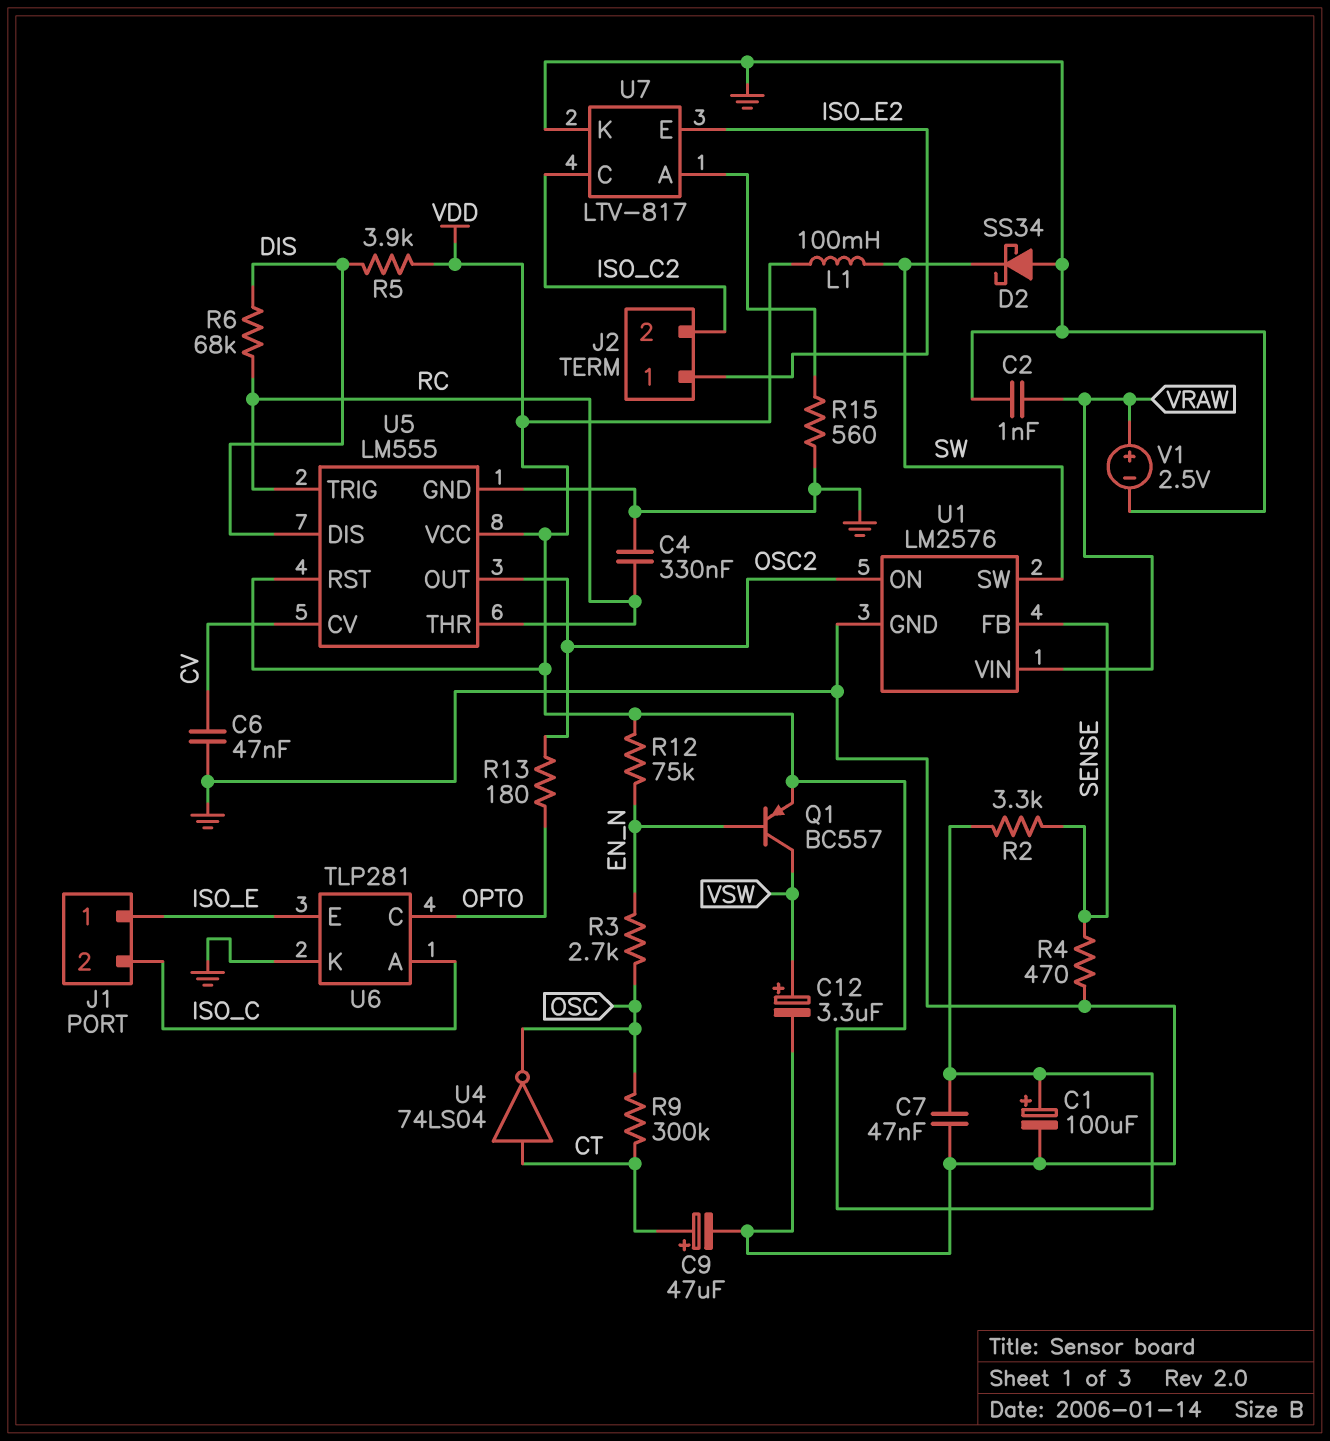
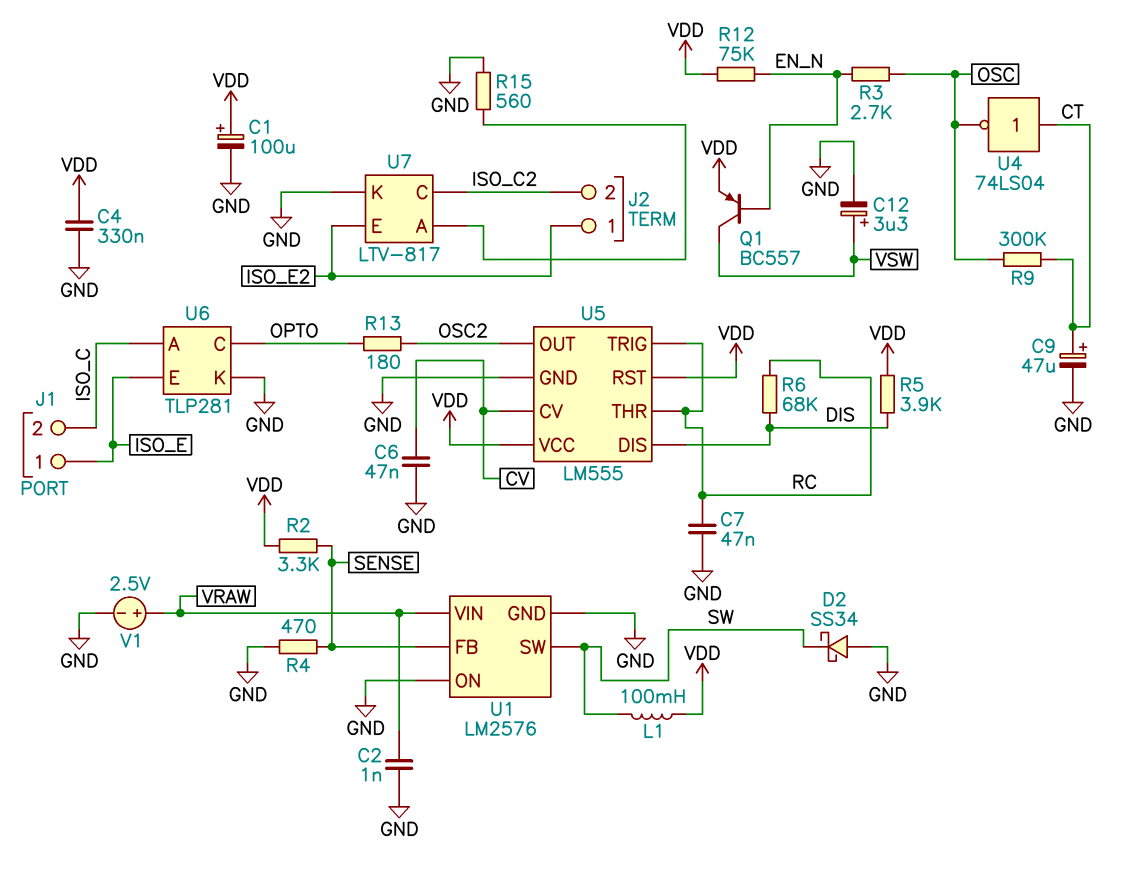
C4: 330nF (GND, RC) -> 330nF (GND, VDD)
C7: 47nF (GND, VDD) -> 47nF (GND, RC)
U1 pin ON: OSC2 -> GND

